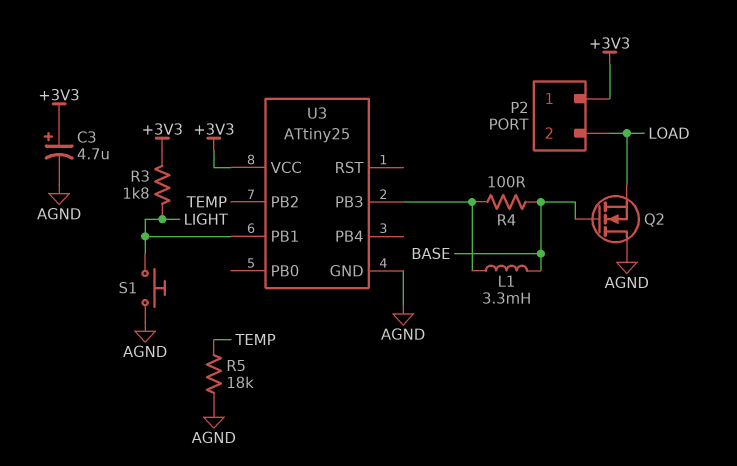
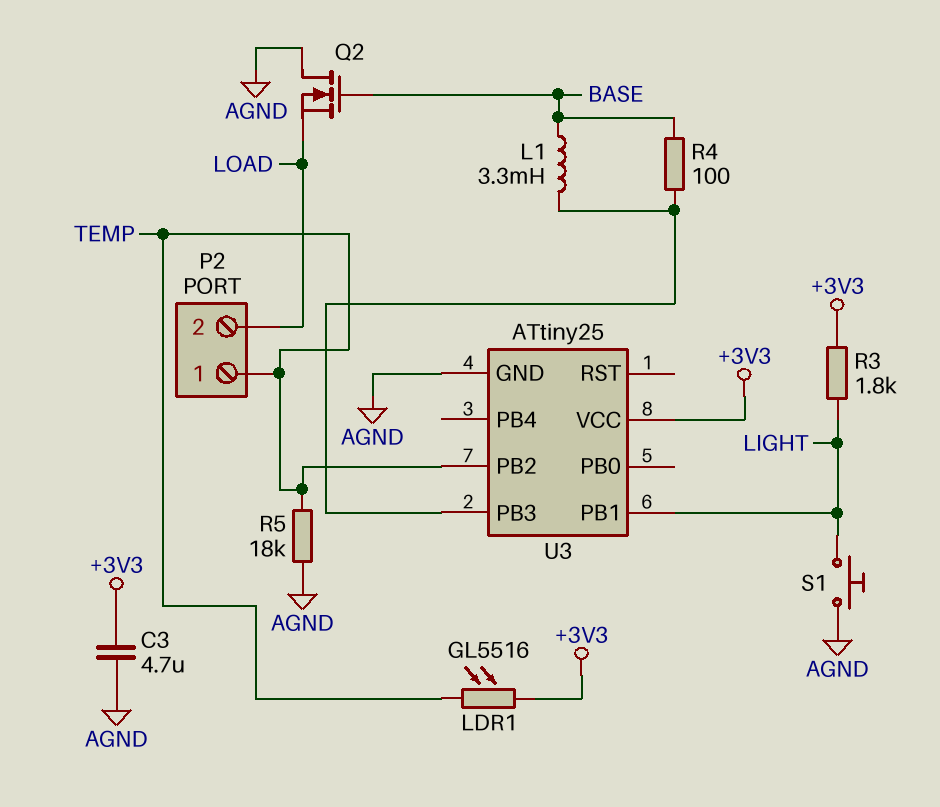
C3: 4.7uF (plus +3V3, minus AGND) -> 4.7uF (+3V3, AGND)
LDR1: none -> GL5516 (+3V3, TEMP)
P2 pin 1: +3V3 -> TEMP

